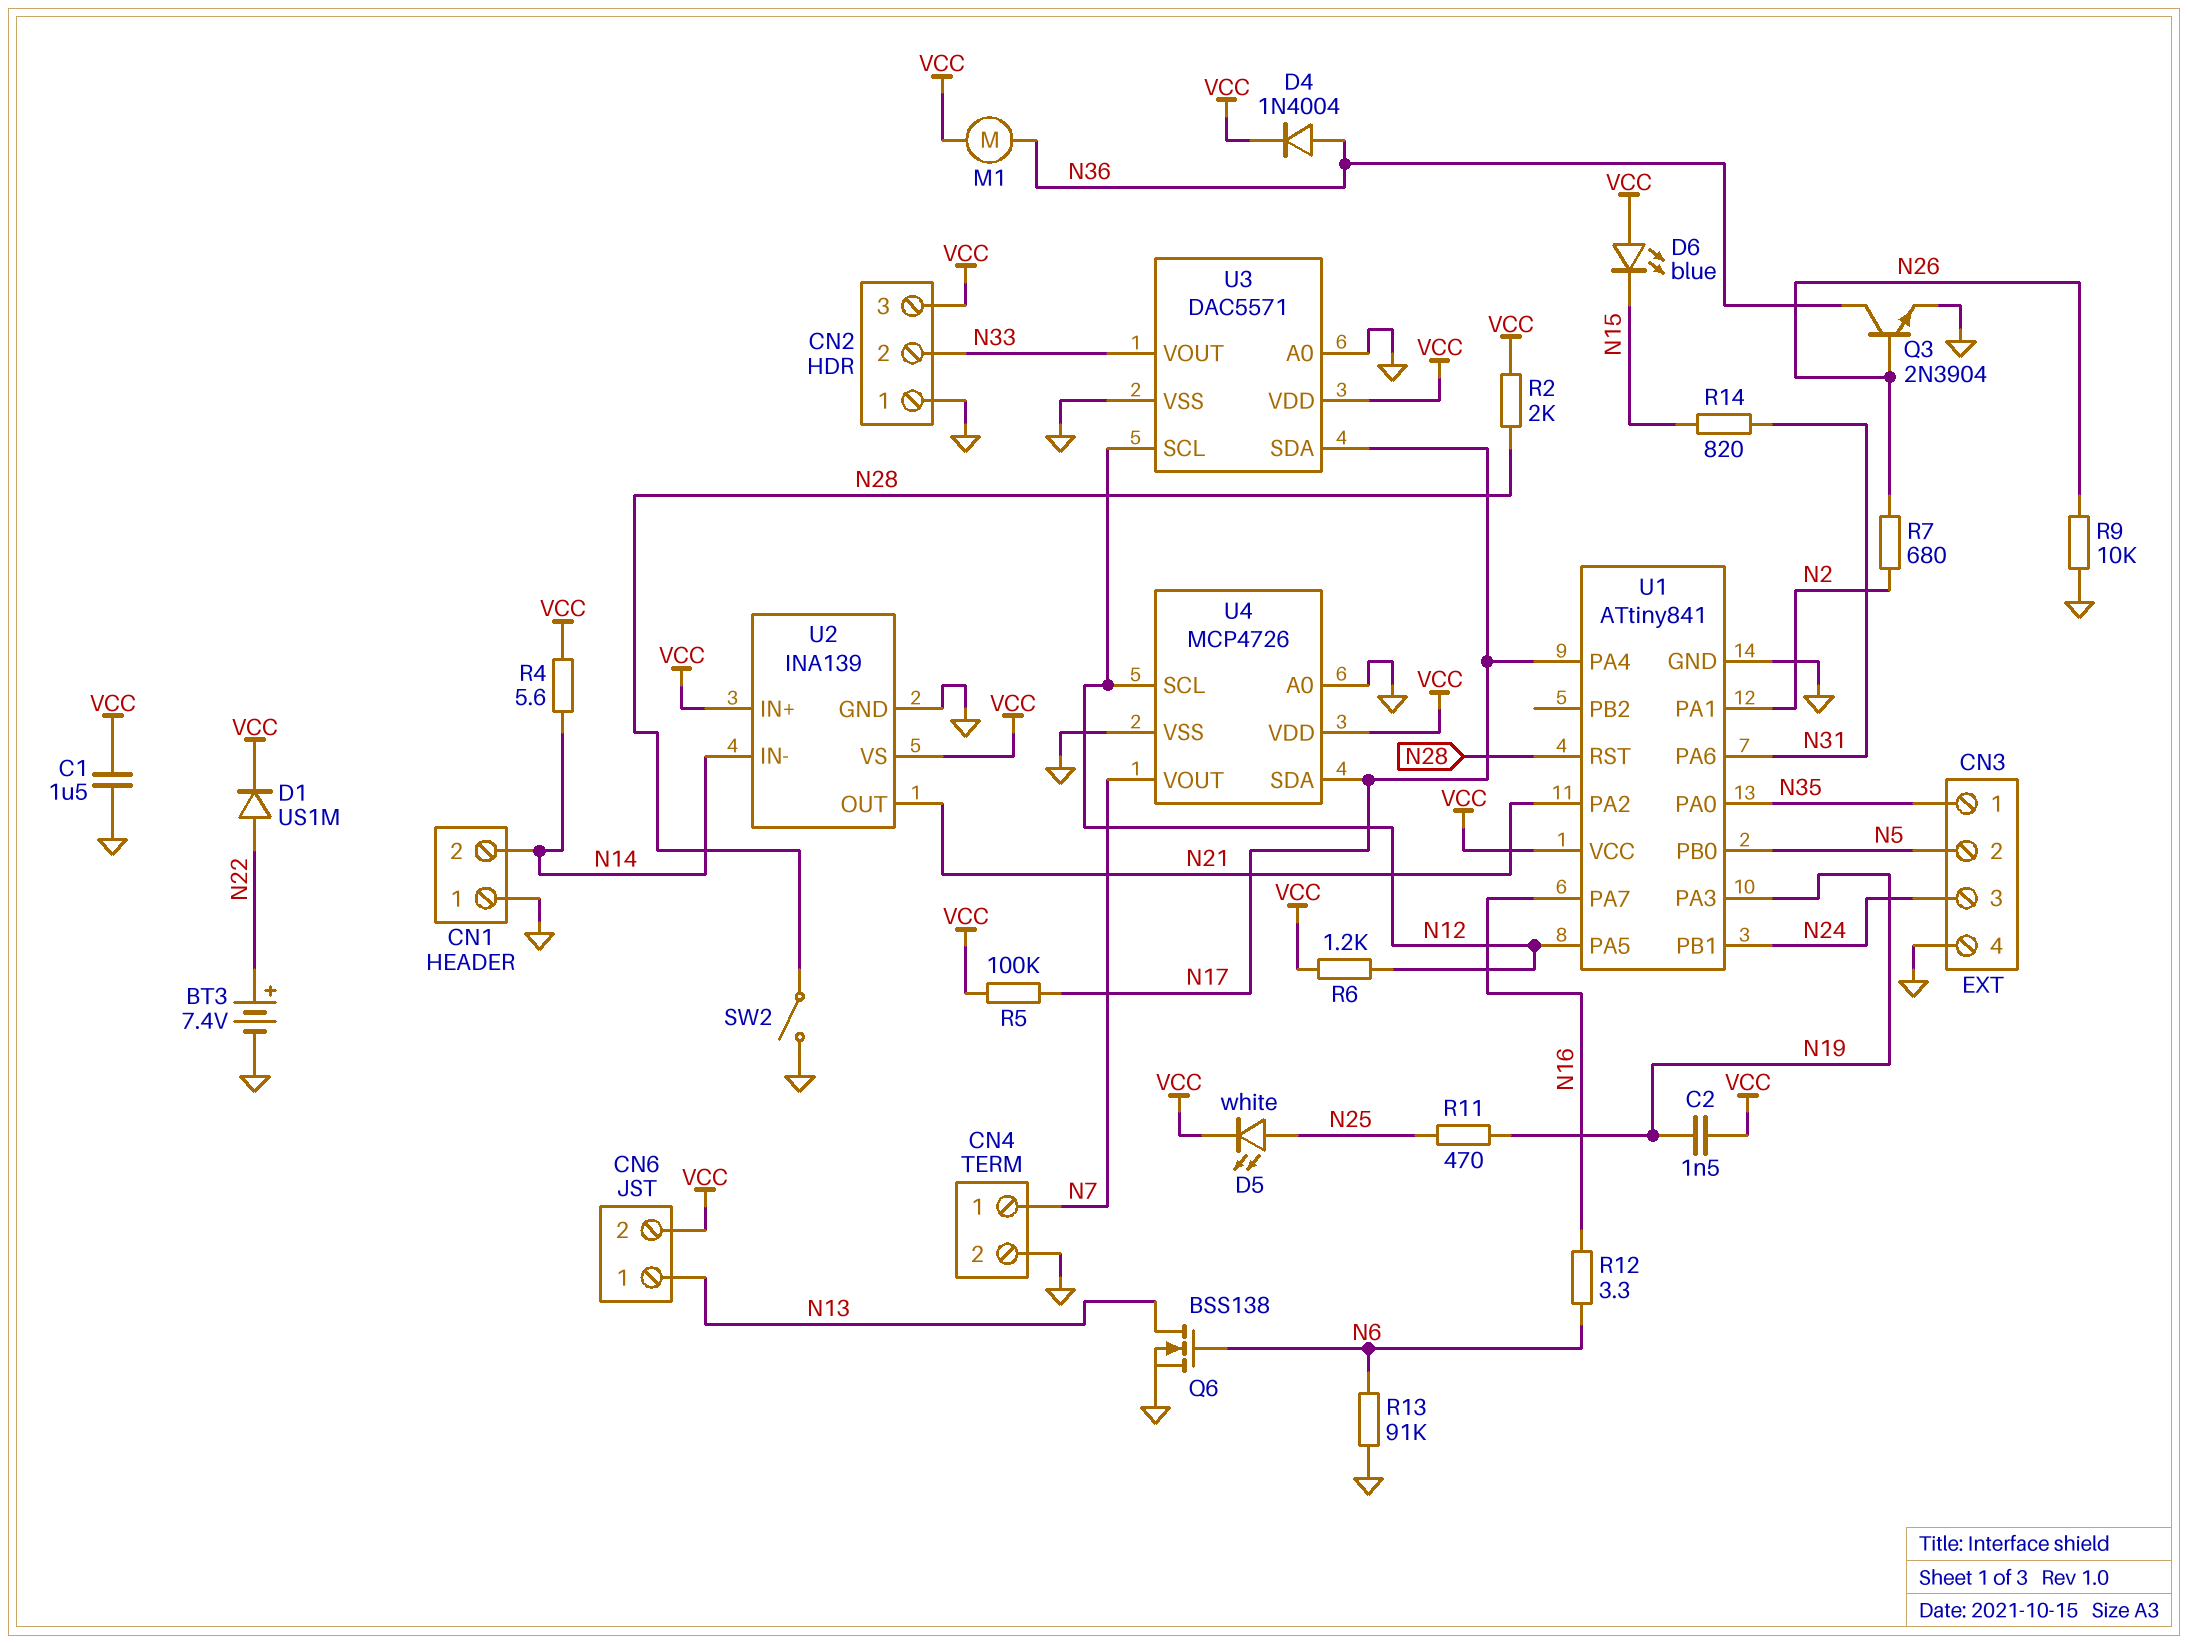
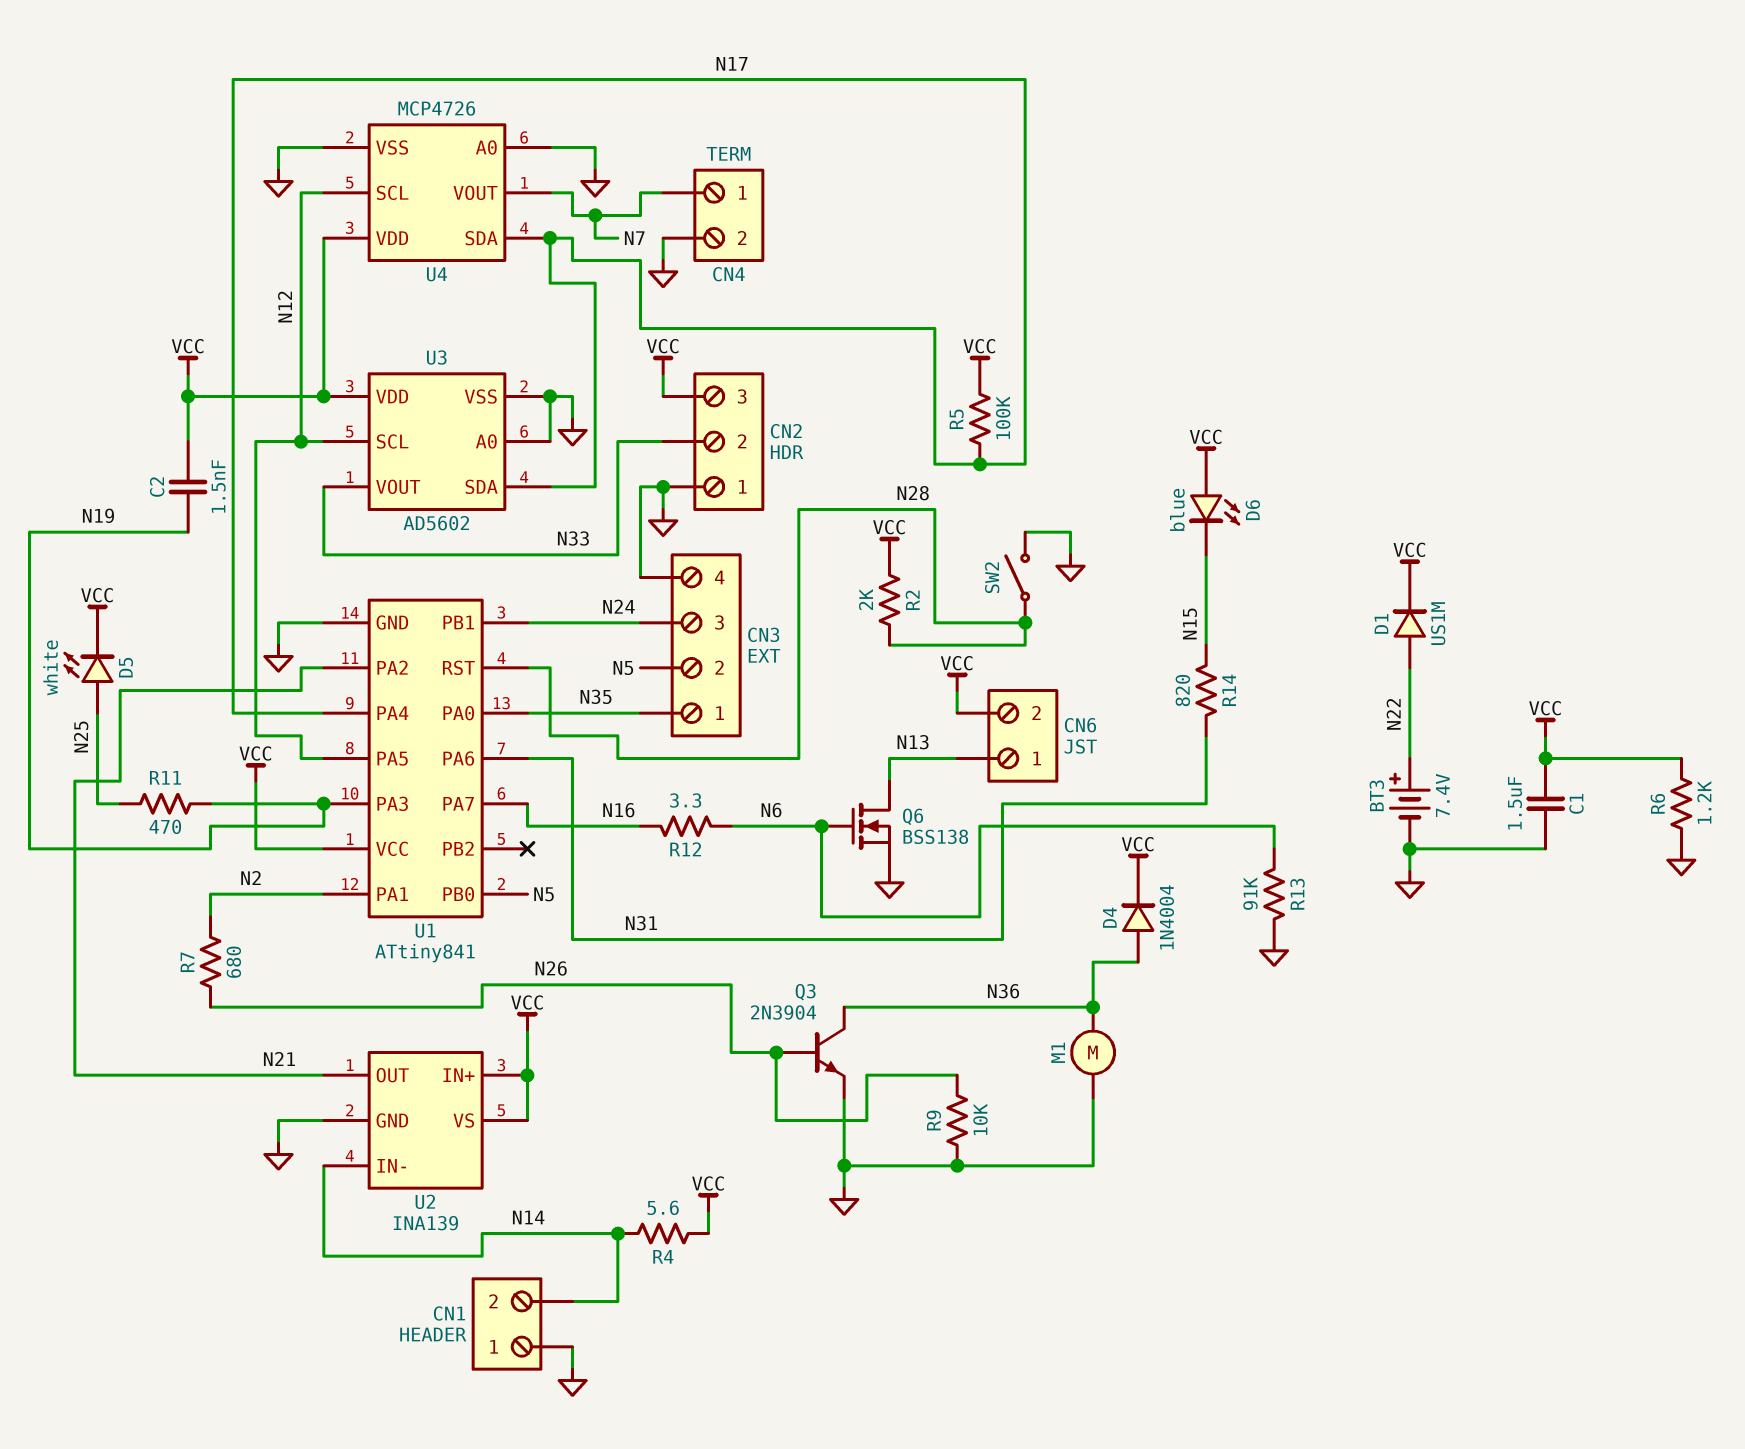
M1: motor (N36, VCC) -> motor (GND, N36)
R6: 1.2k (N12, VCC) -> 1.2k (GND, VCC)
U3: DAC5571 -> AD5602

